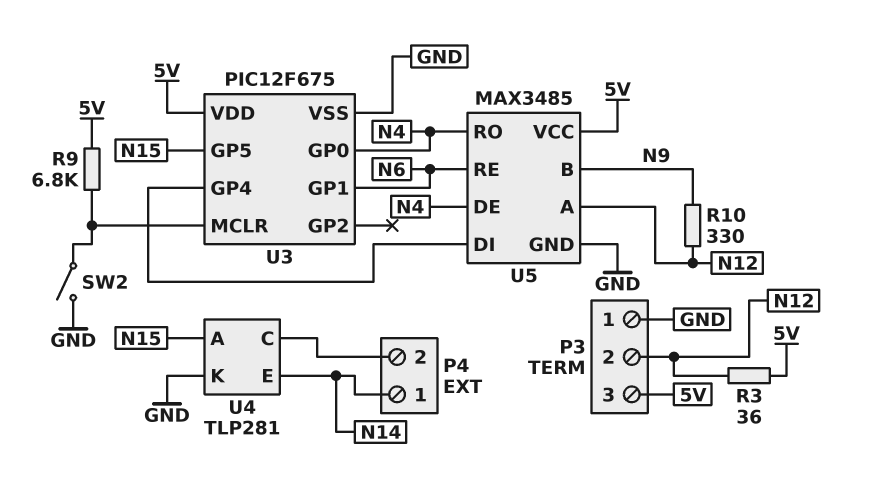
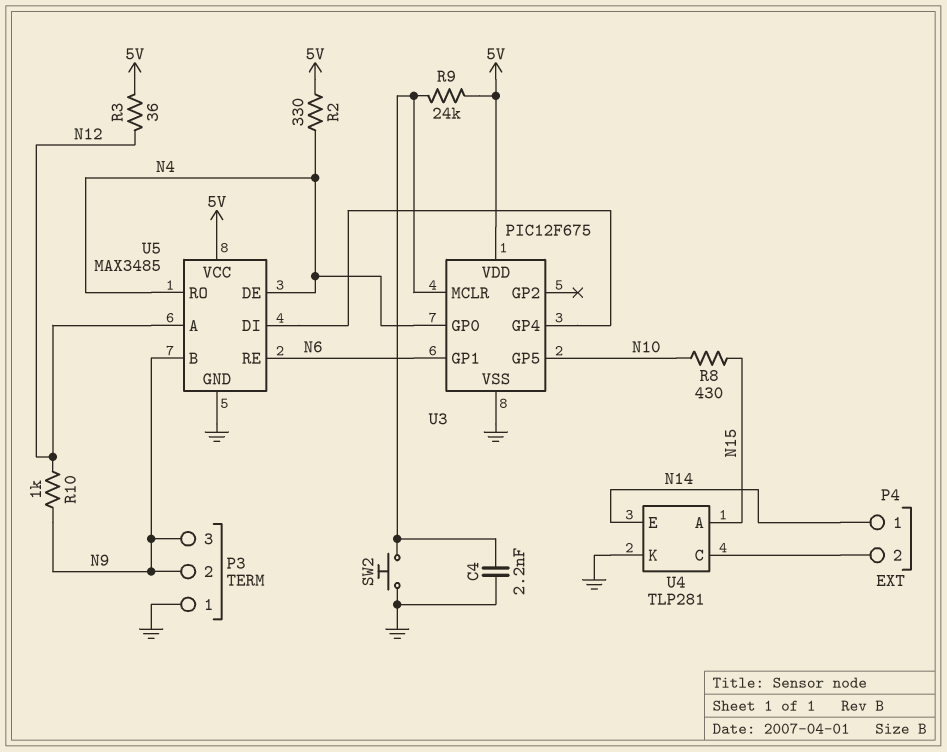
C4: none -> 2.2nF (GND, U3/MCLR)
P3 pin 2: N12 -> N9
P3 pin 3: 5V -> N9
R2: none -> 330 (5V, N4)
R8: none -> 430 (N10, N15)
R9: 6.8k (5V, U3/MCLR) -> 24k (5V, U3/MCLR)
R10: 330 (N9, N12) -> 1k (N9, N12)
SW2: switch (GND, U3/MCLR) -> button (GND, U3/MCLR)
U3 pin GP5: N15 -> N10

